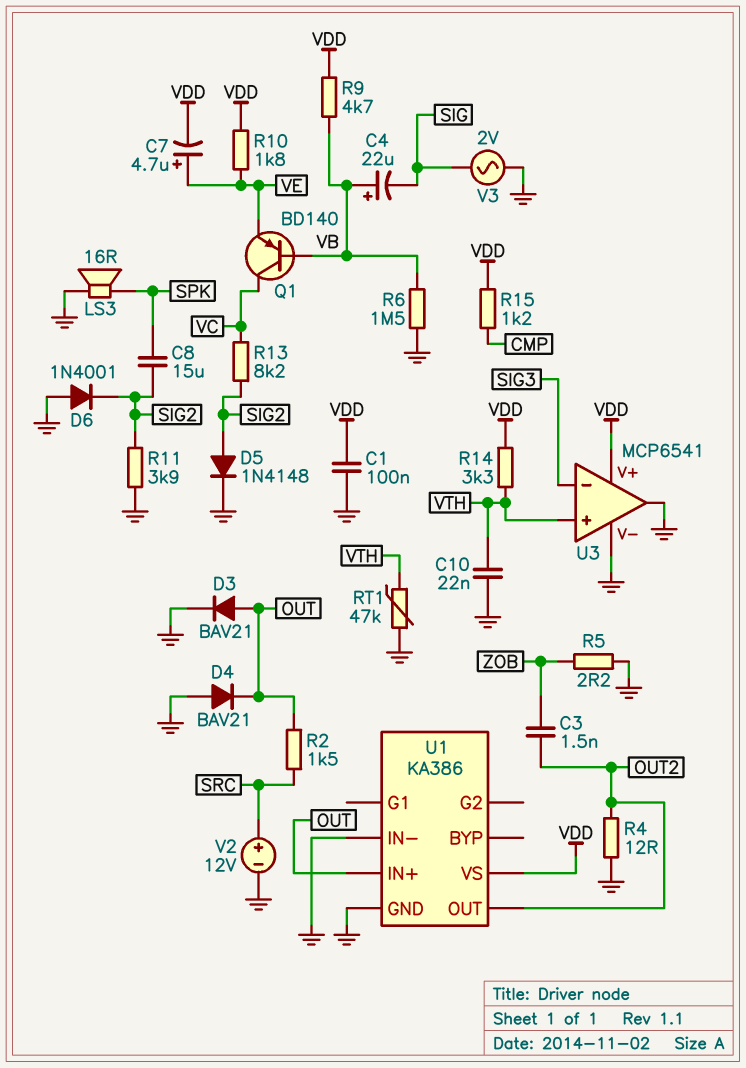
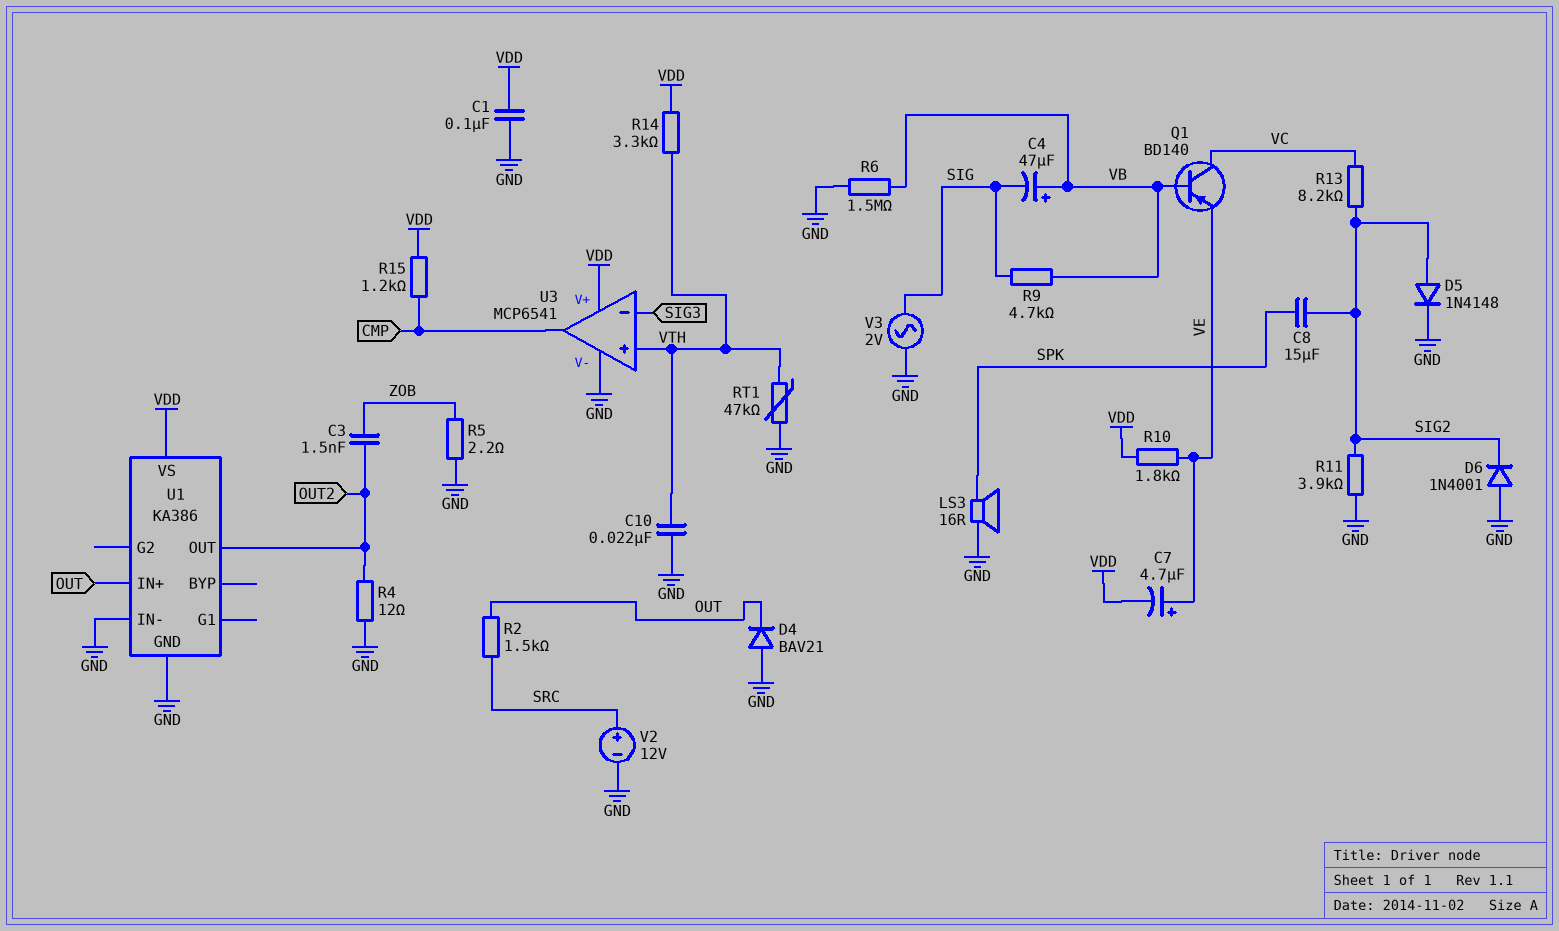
C4: 22uF (plus VB, minus SIG) -> 47uF (plus VB, minus SIG)
D3: diode BAV21 (A OUT, K GND) -> none
R9: 4.7k (VB, VDD) -> 4.7k (SIG, VB)
U3 pin out: GND -> CMP

